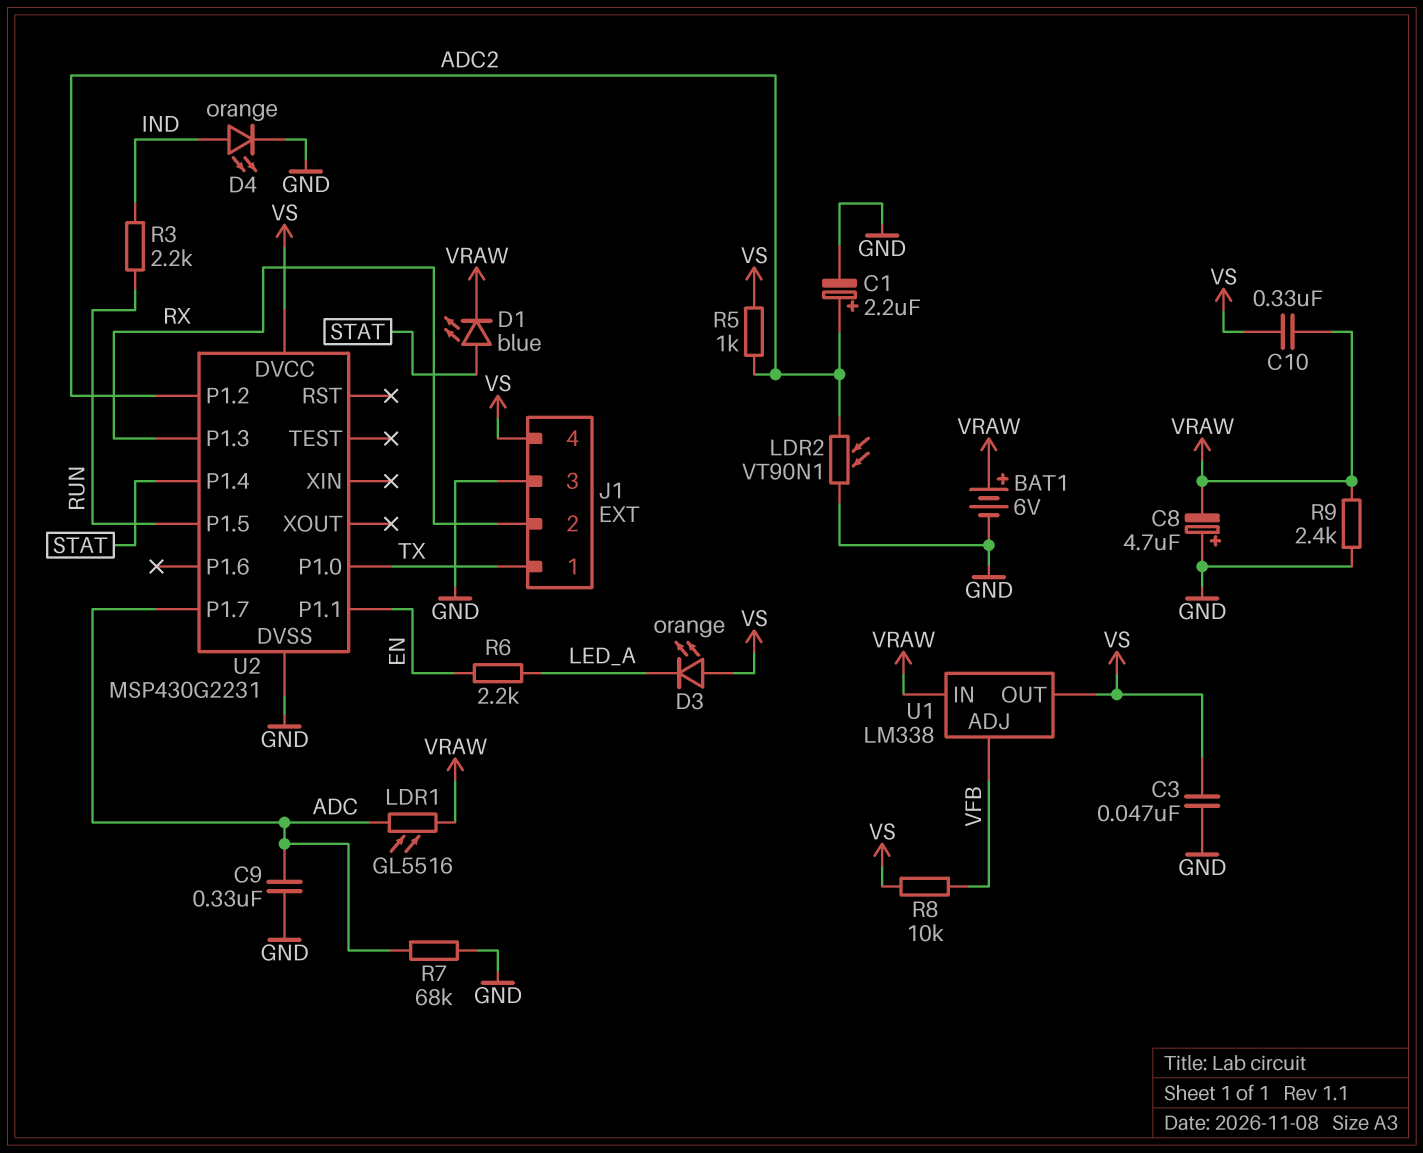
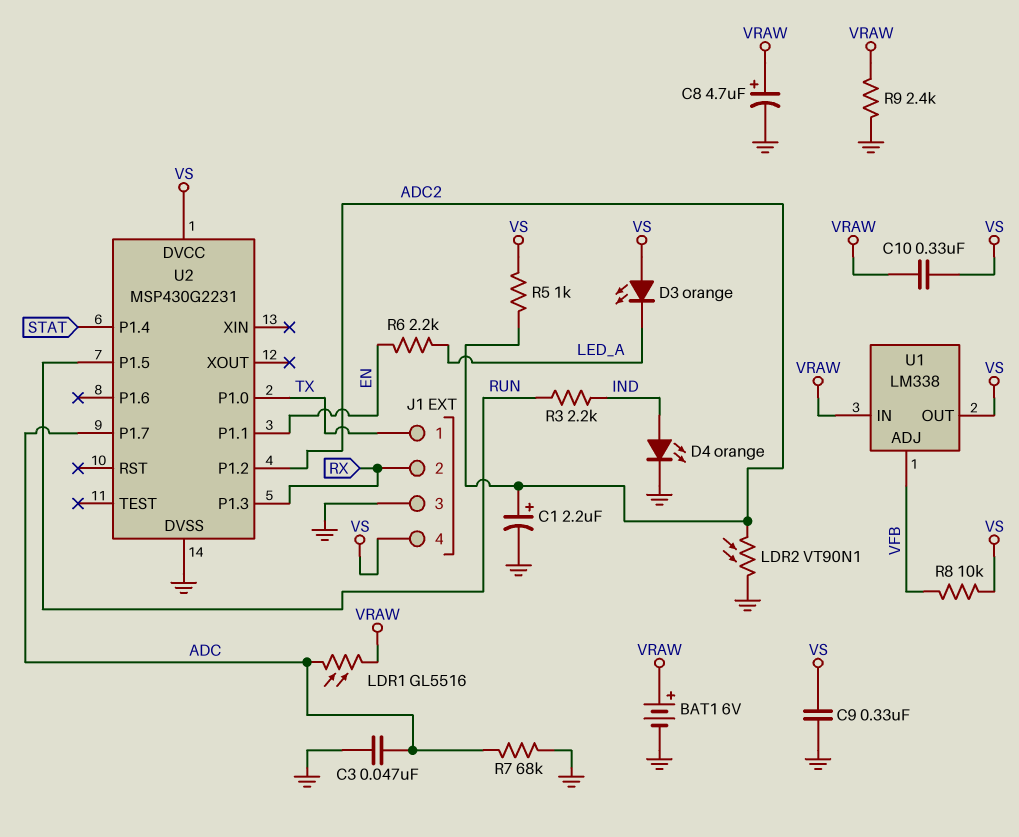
C3: 47nF (GND, VS) -> 47nF (ADC, GND)
C8: 4.7uF (plus GND, minus VRAW) -> 4.7uF (plus VRAW, minus GND)
C9: 330nF (ADC, GND) -> 330nF (GND, VS)
D1: LED blue (A STAT, K VRAW) -> none

